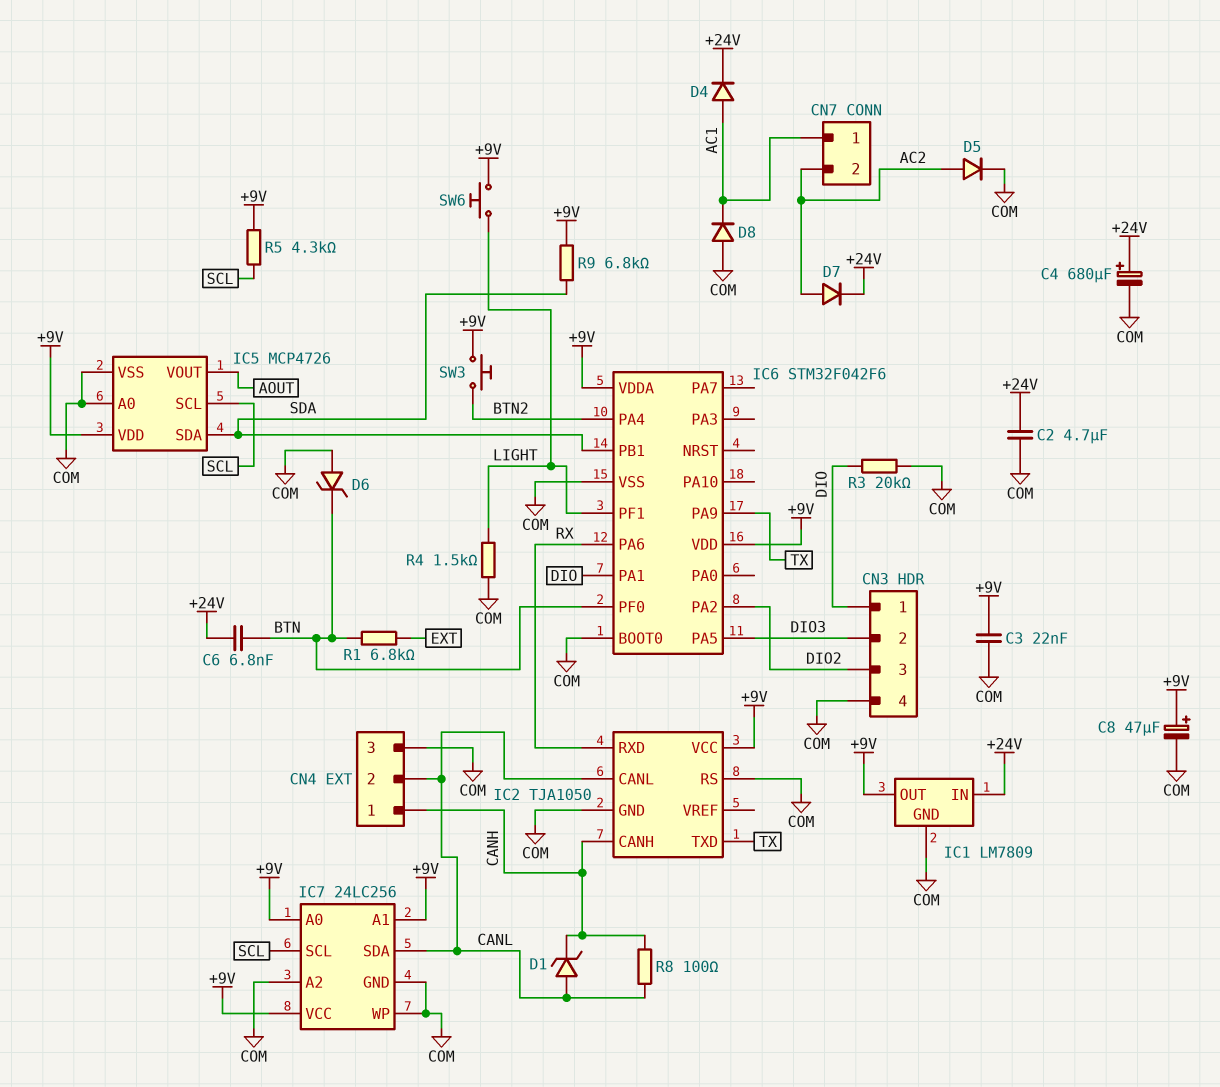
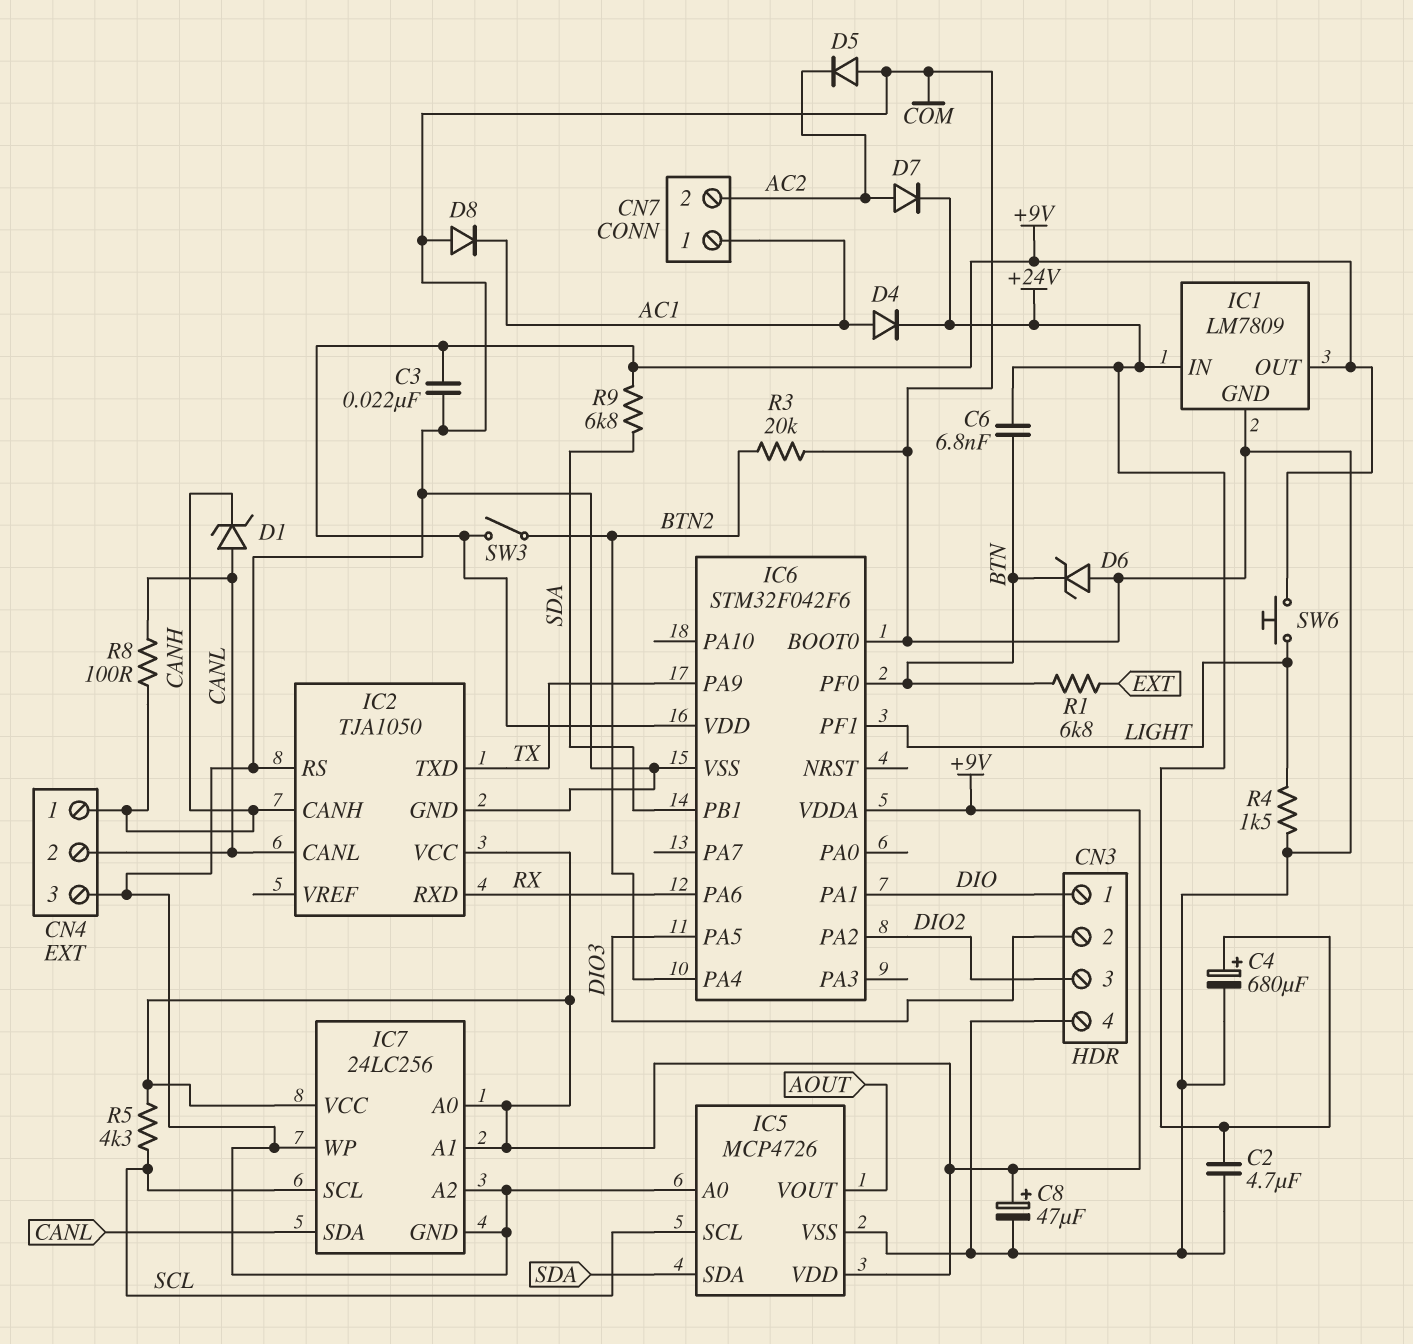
D5: diode (A AC2, K COM) -> diode (A COM, K AC2)
R3: 20k (COM, DIO) -> 20k (BTN2, COM)
SW3: button (+9V, BTN2) -> switch (+9V, BTN2)

